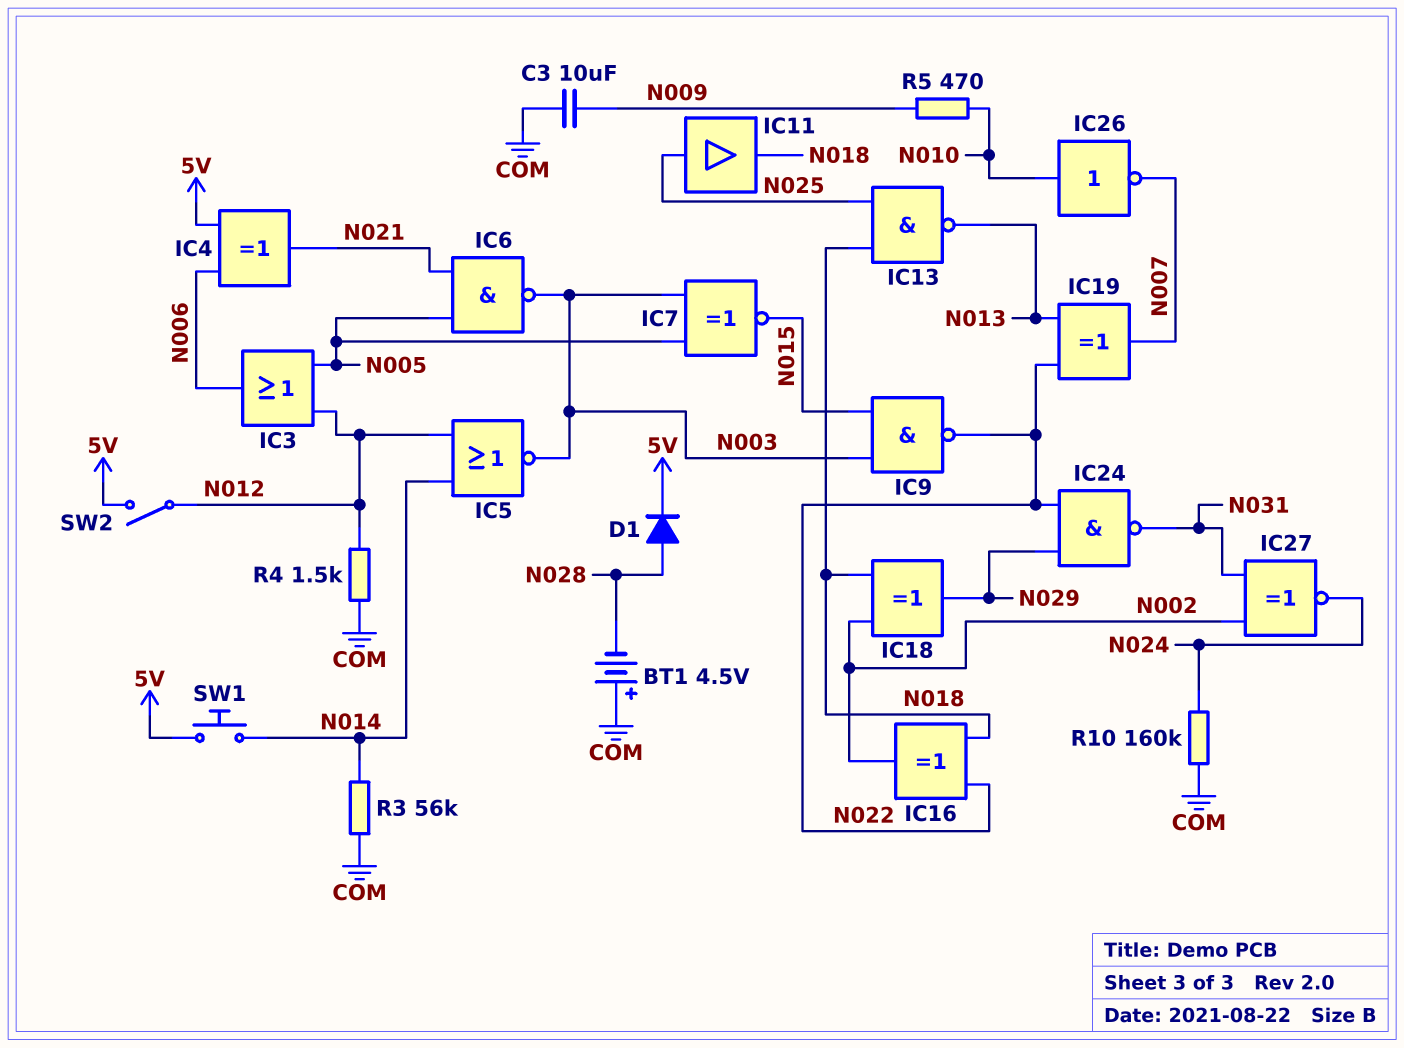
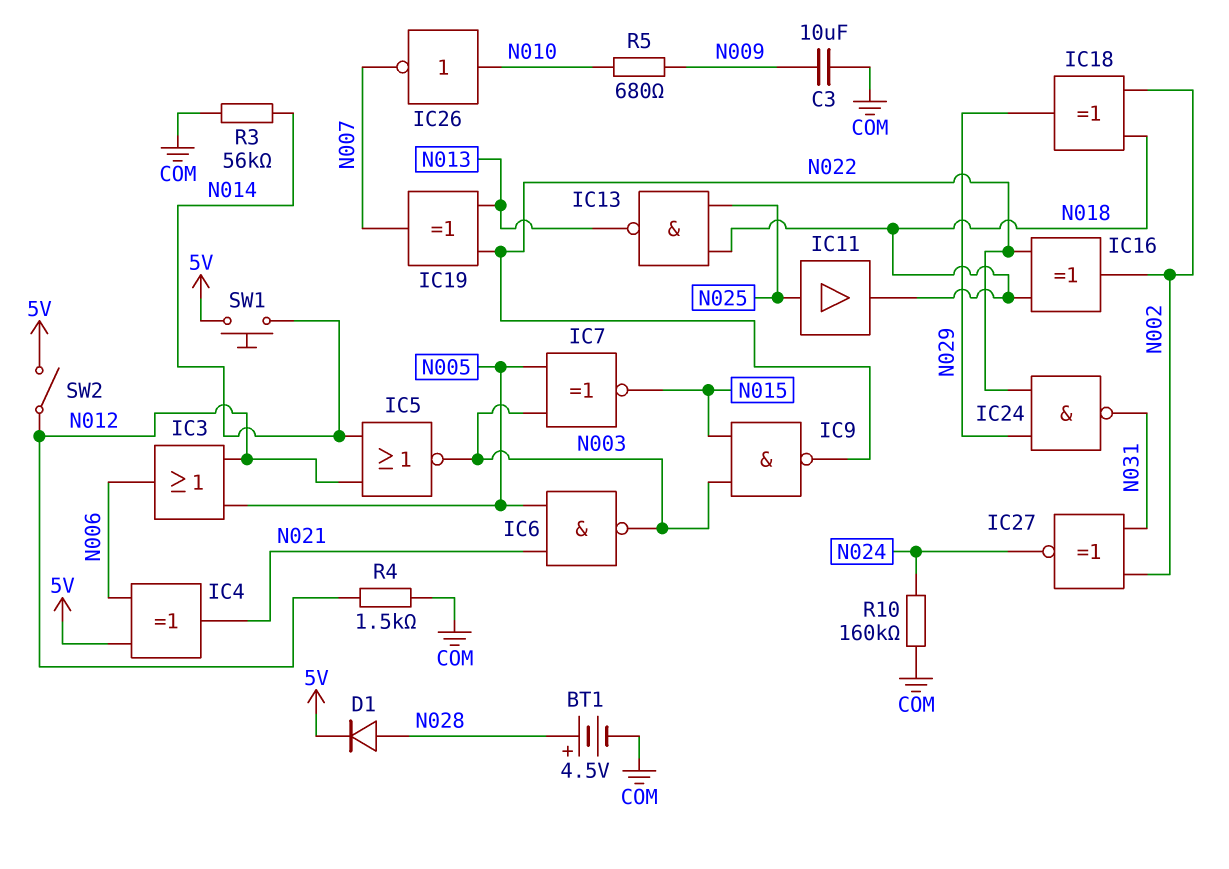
BT1: 4.5V (plus COM, minus N028) -> 4.5V (plus N028, minus COM)
R5: 470 (N009, N010) -> 680 (N009, N010)

